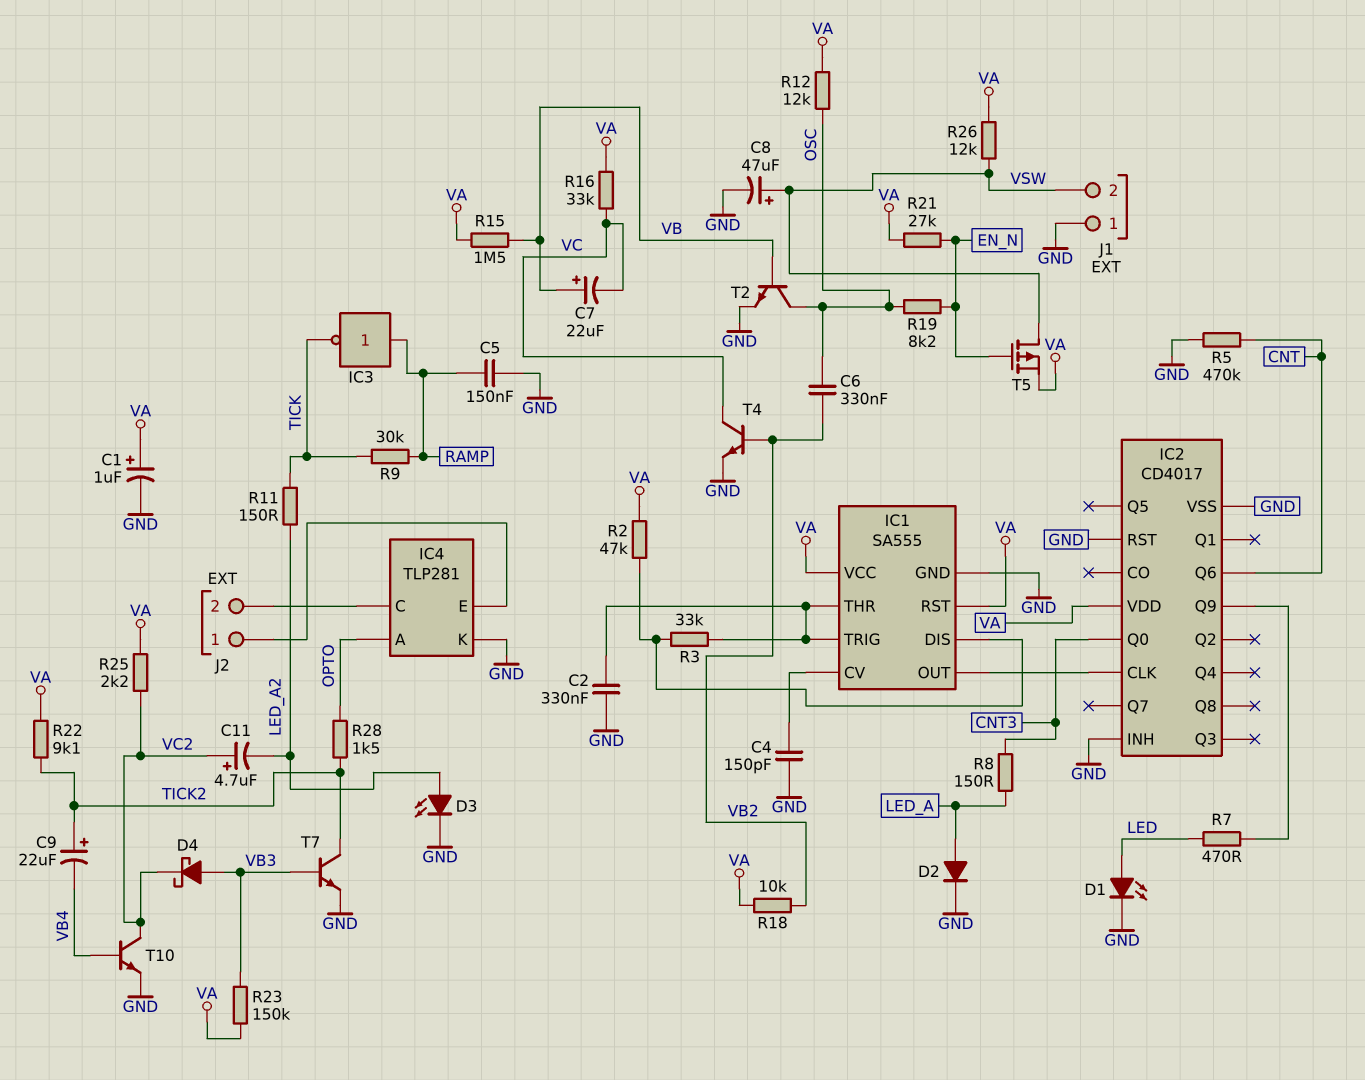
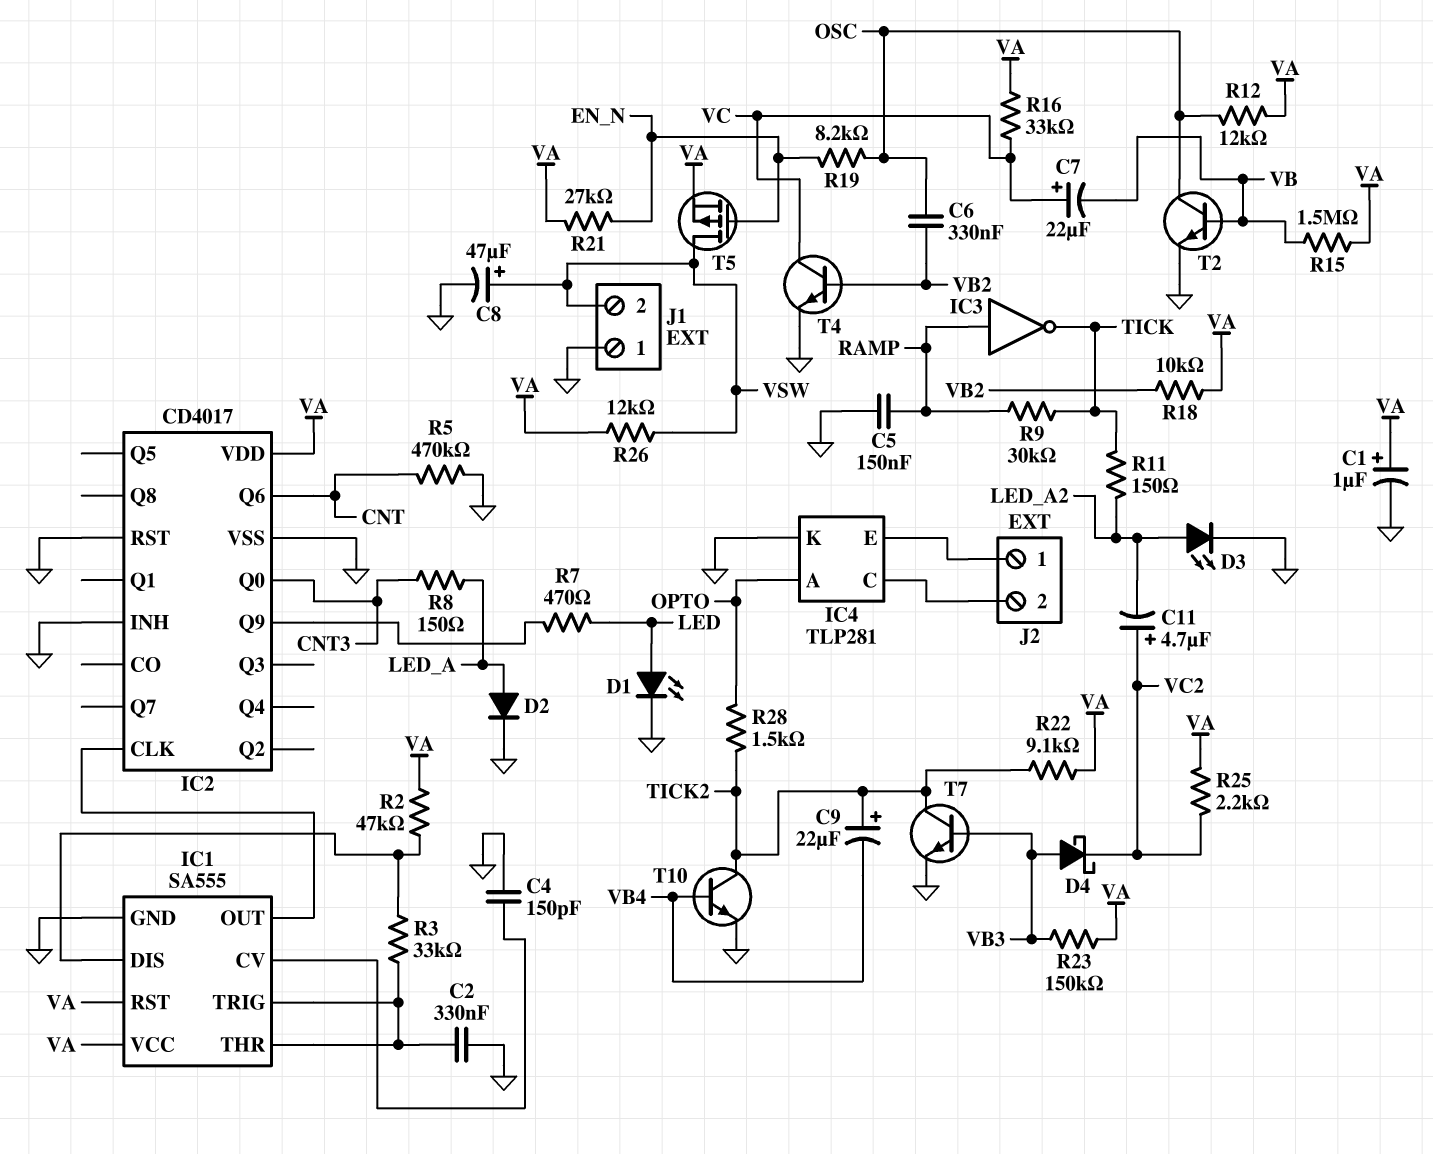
C7: 22uF (plus VB, minus VC) -> 22uF (plus VC, minus VB)
T10: NPN (B VB4, C VC2, E GND) -> NPN (B VB4, C TICK2, E GND)

